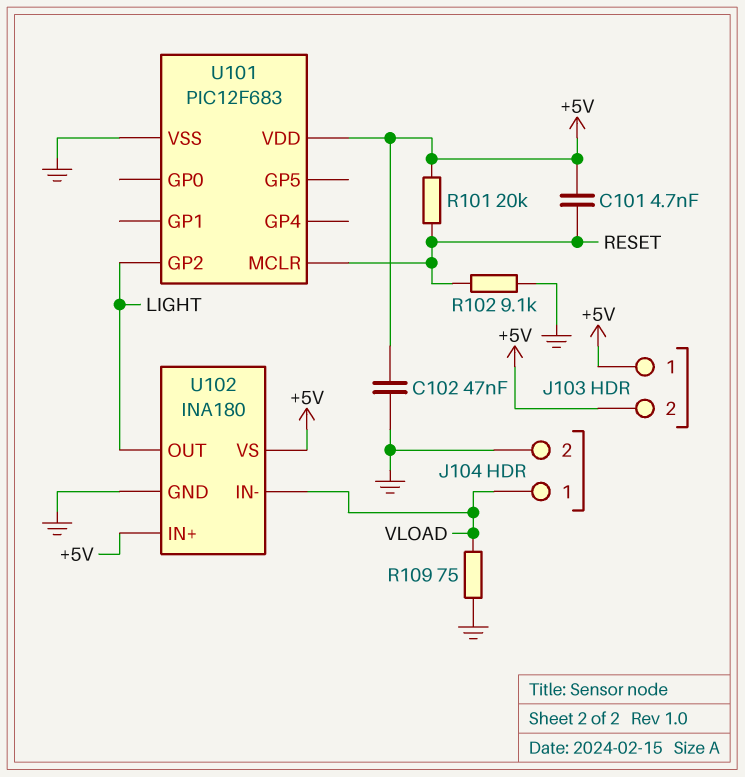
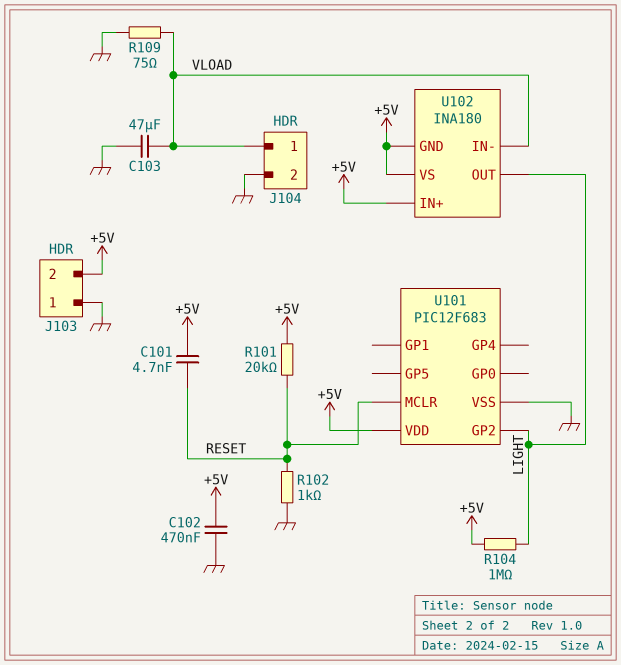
C102: 47nF (+5V, GND) -> 470nF (+5V, GND)
C103: none -> 47uF (GND, VLOAD)
J103 pin 1: +5V -> GND
R102: 9.1k (GND, RESET) -> 1k (GND, RESET)
R104: none -> 1M (+5V, LIGHT)
U102 pin GND: GND -> +5V

